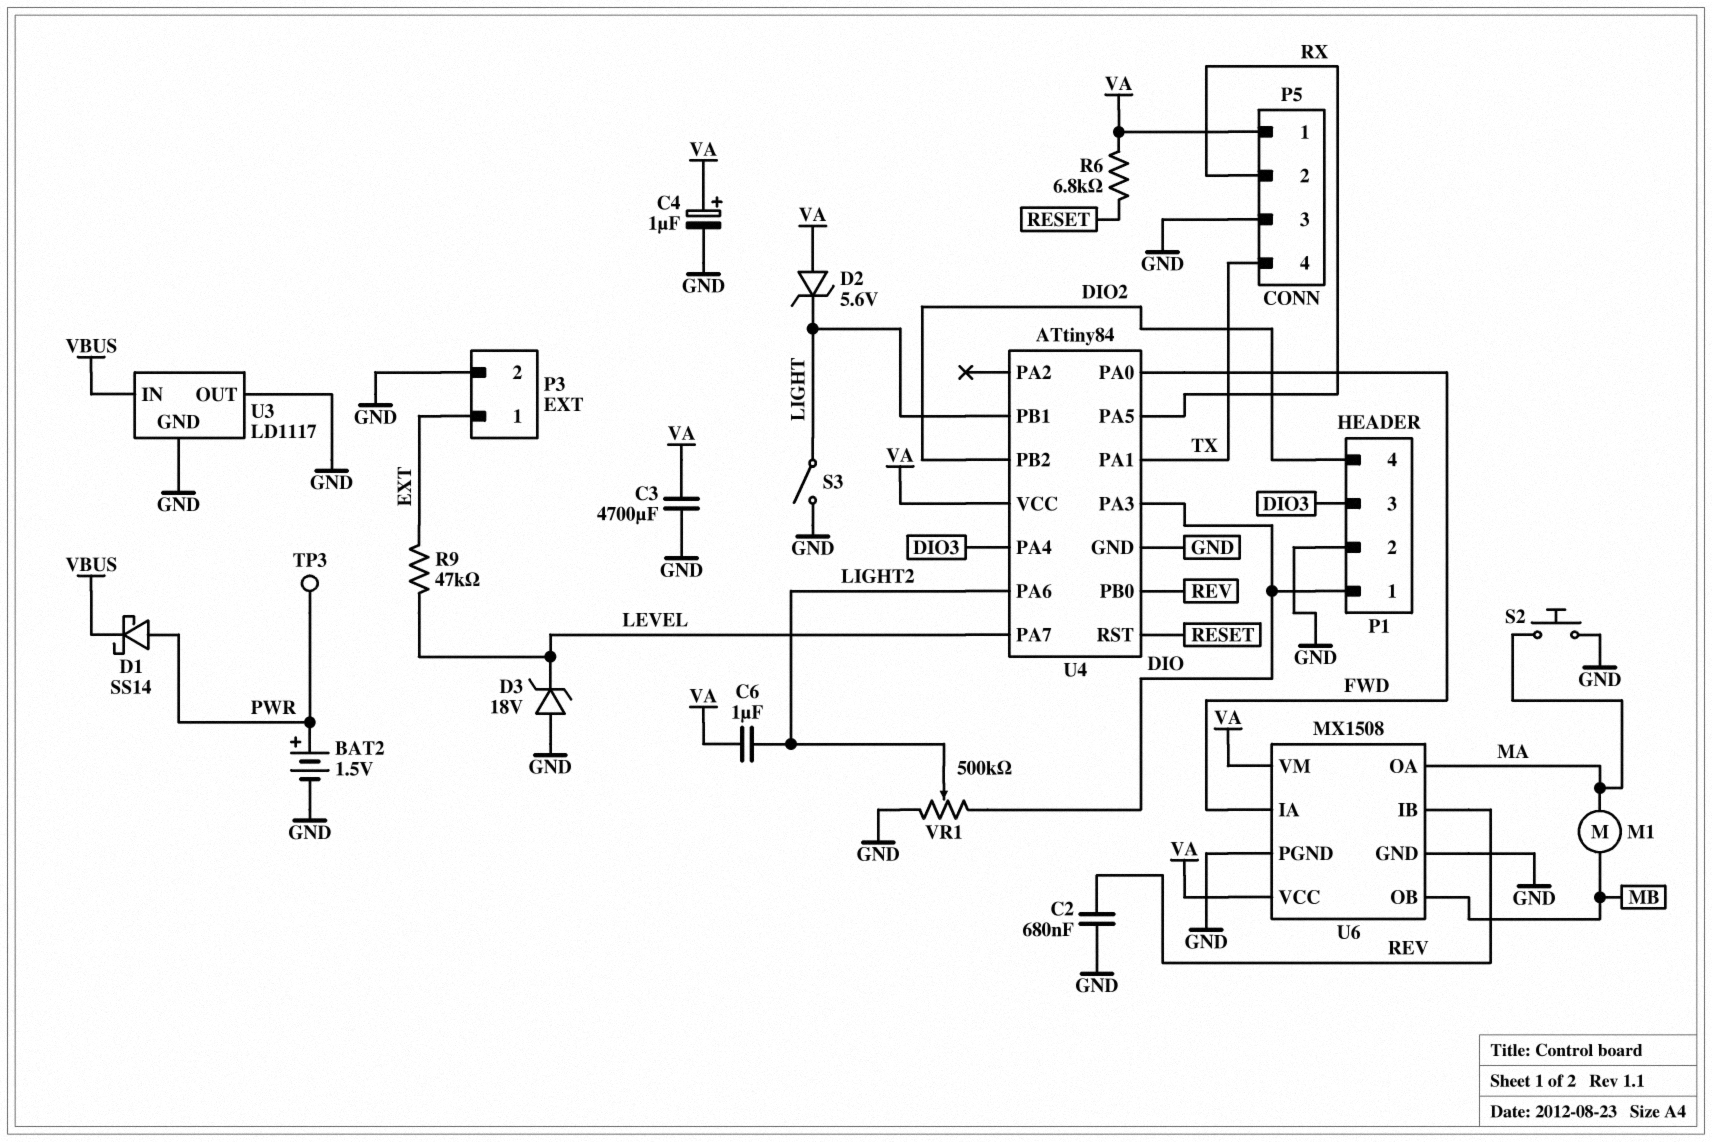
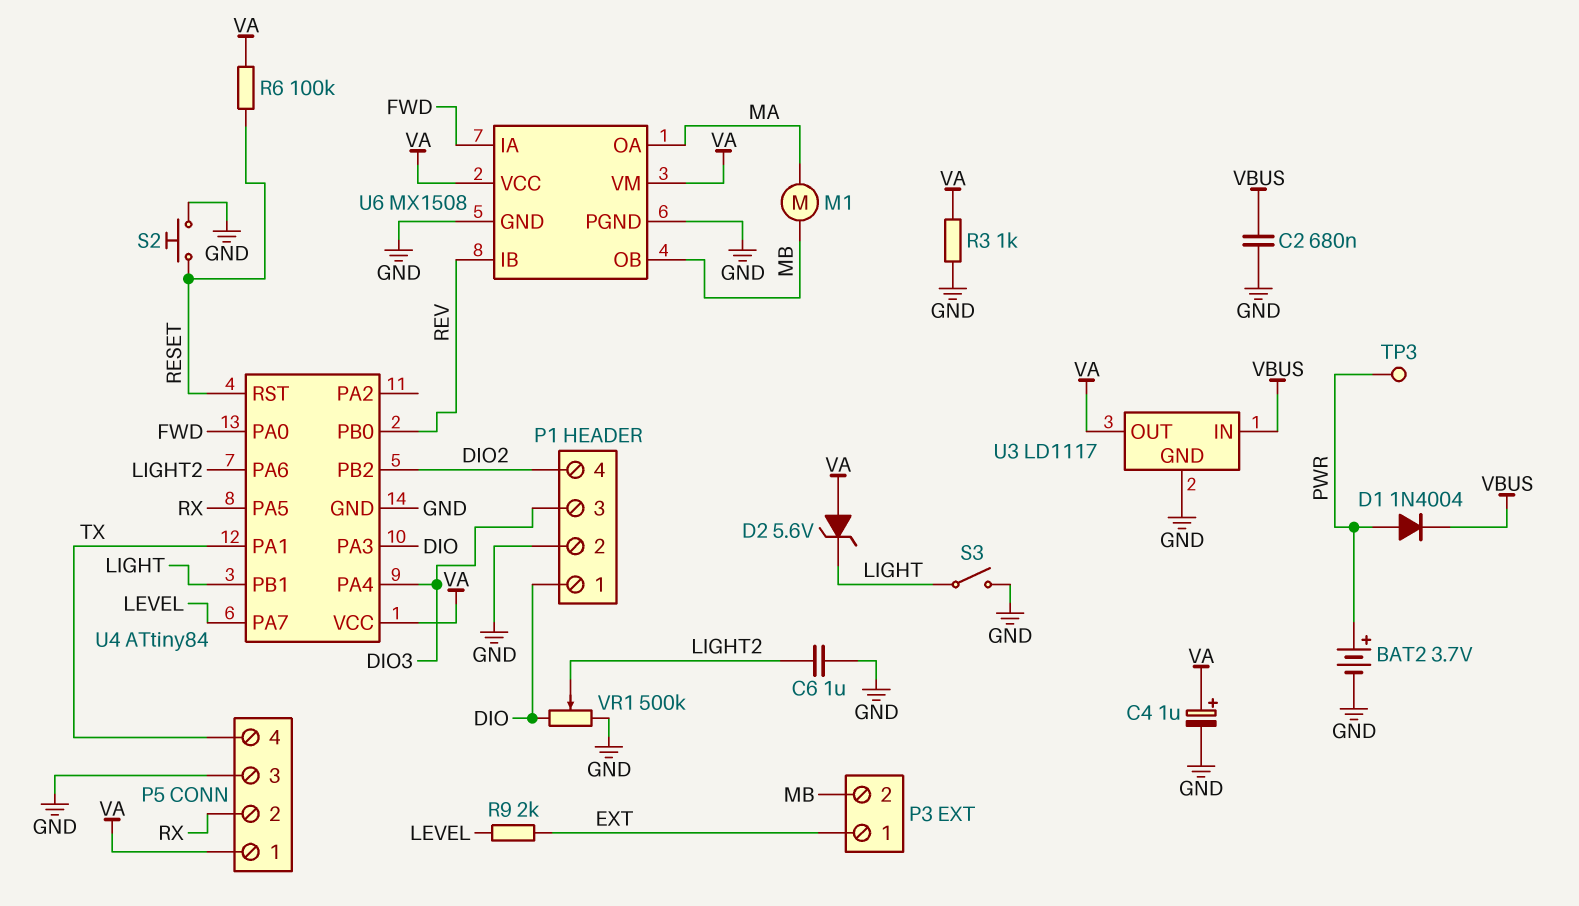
BAT2: 1.5V (plus PWR, minus GND) -> 3.7V (plus PWR, minus GND)
C2: 680nF (GND, REV) -> 680nF (GND, VBUS)
C3: 4700uF (GND, VA) -> none
C6: 1uF (LIGHT2, VA) -> 1uF (GND, LIGHT2)
D1: schottky SS14 (A PWR, K VBUS) -> diode 1N4004 (A PWR, K VBUS)
D3: zener 18V (A GND, K LEVEL) -> none
P3 pin 2: GND -> MB
R3: none -> 1k (GND, VA)
R6: 6.8k (RESET, VA) -> 100k (RESET, VA)
R9: 47k (EXT, LEVEL) -> 2k (EXT, LEVEL)
S2: button (GND, MA) -> button (GND, RESET)
U3 pin OUT: GND -> VA

